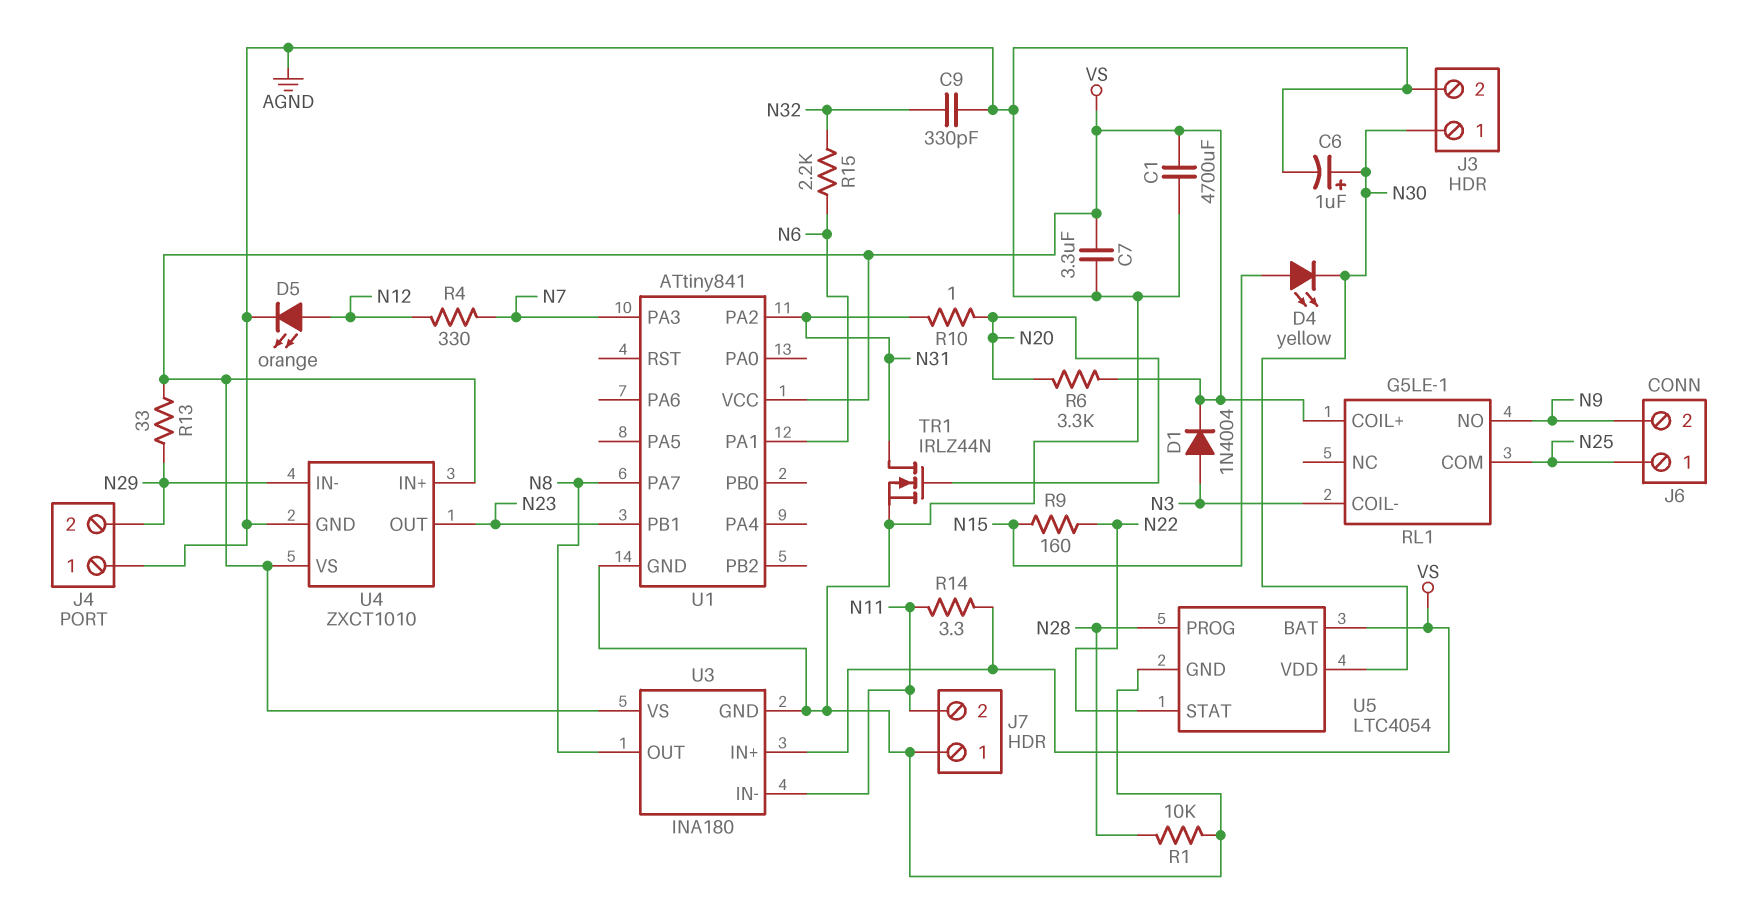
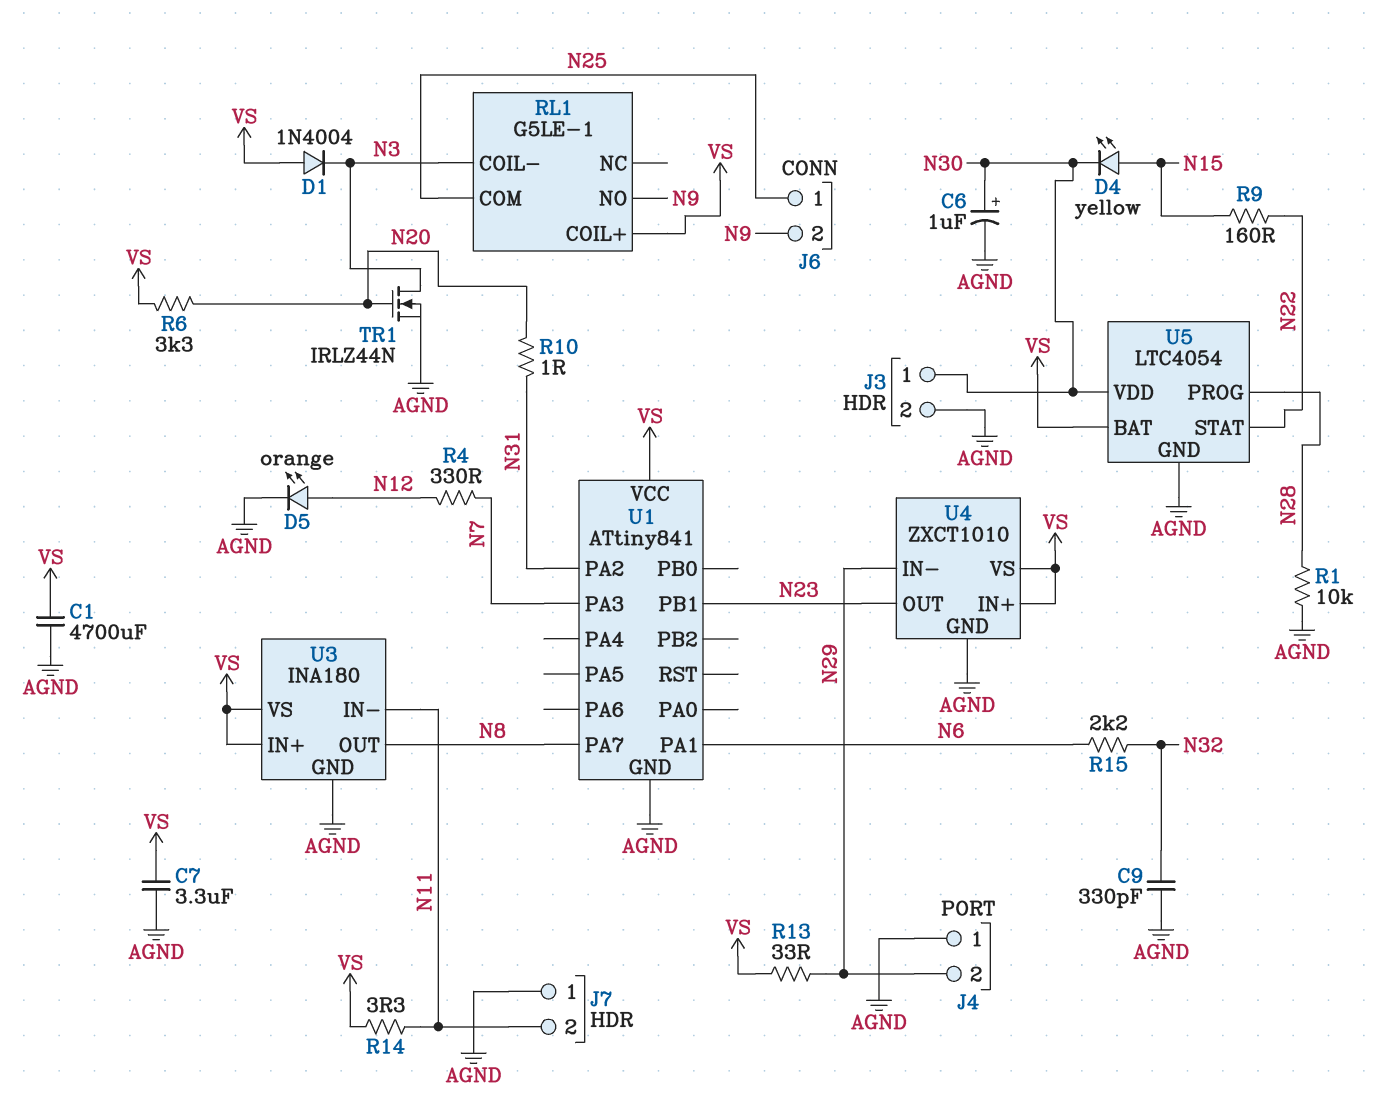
D1: diode 1N4004 (A N3, K VS) -> diode 1N4004 (A VS, K N3)
TR1: NMOS IRLZ44N (G N20, D N31, S AGND) -> NMOS IRLZ44N (G N20, D N3, S AGND)

